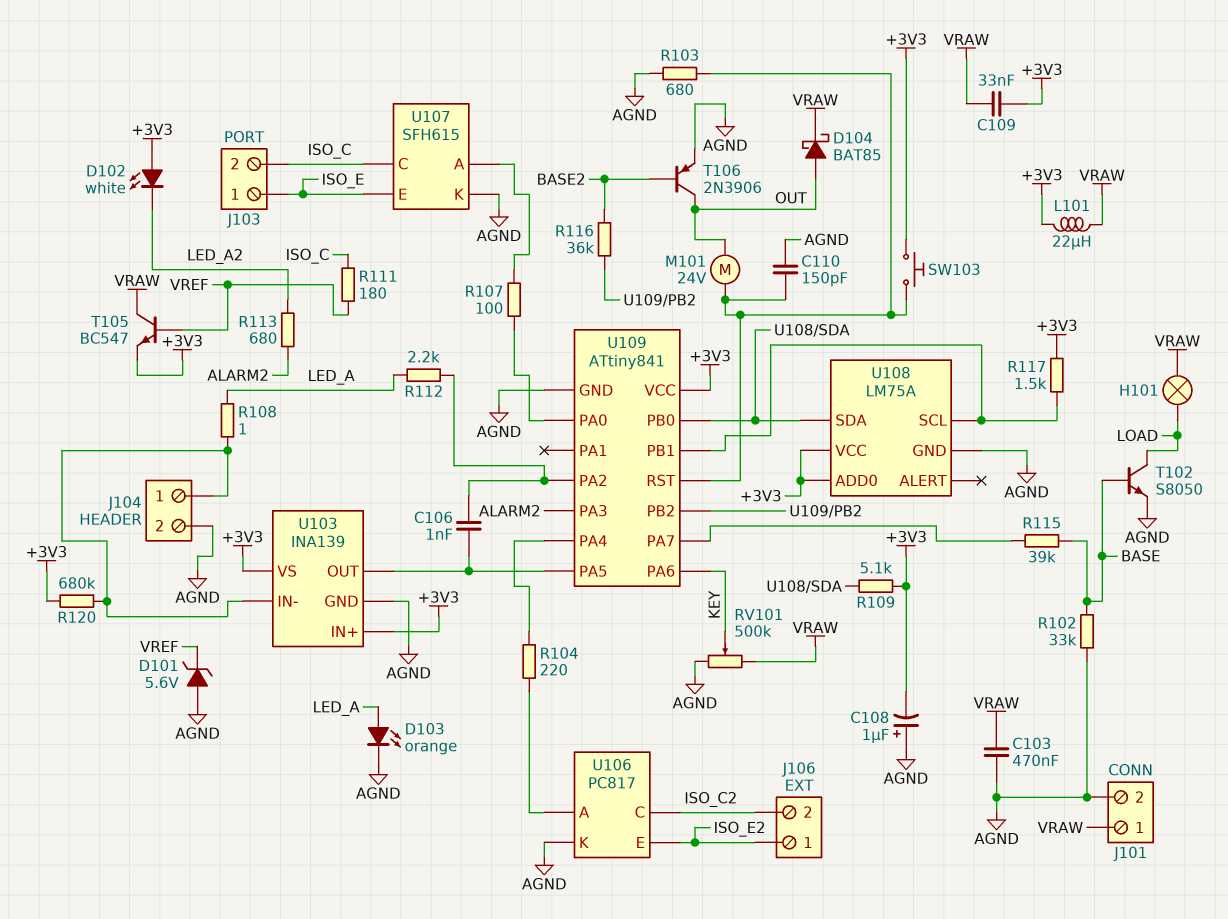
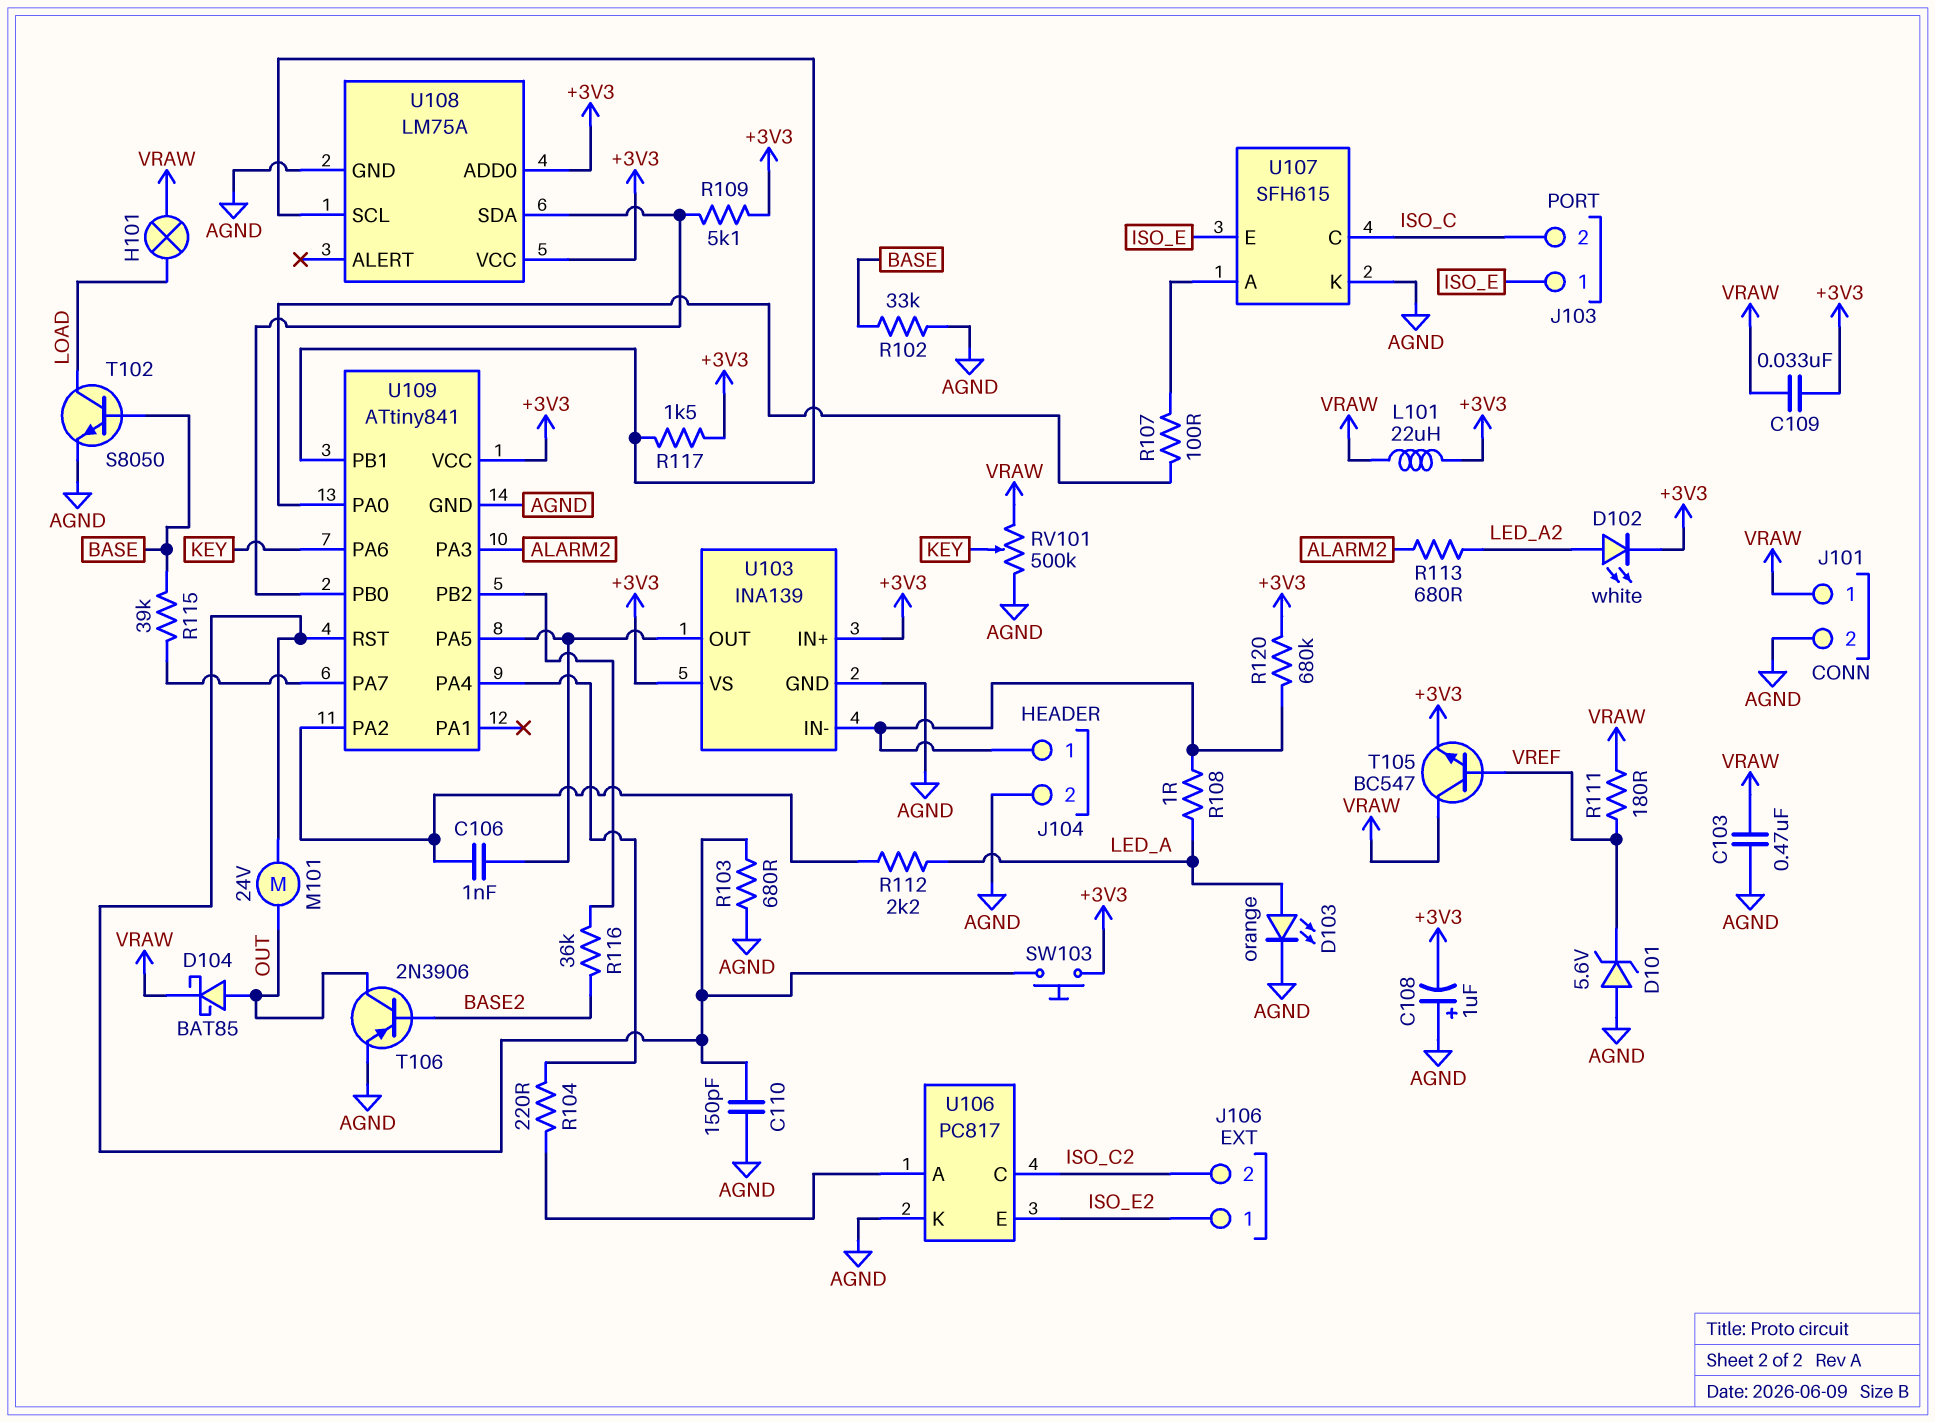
D102: LED white (A +3V3, K LED_A2) -> LED white (A LED_A2, K +3V3)
R111: 180 (ISO_C, VREF) -> 180 (VRAW, VREF)

